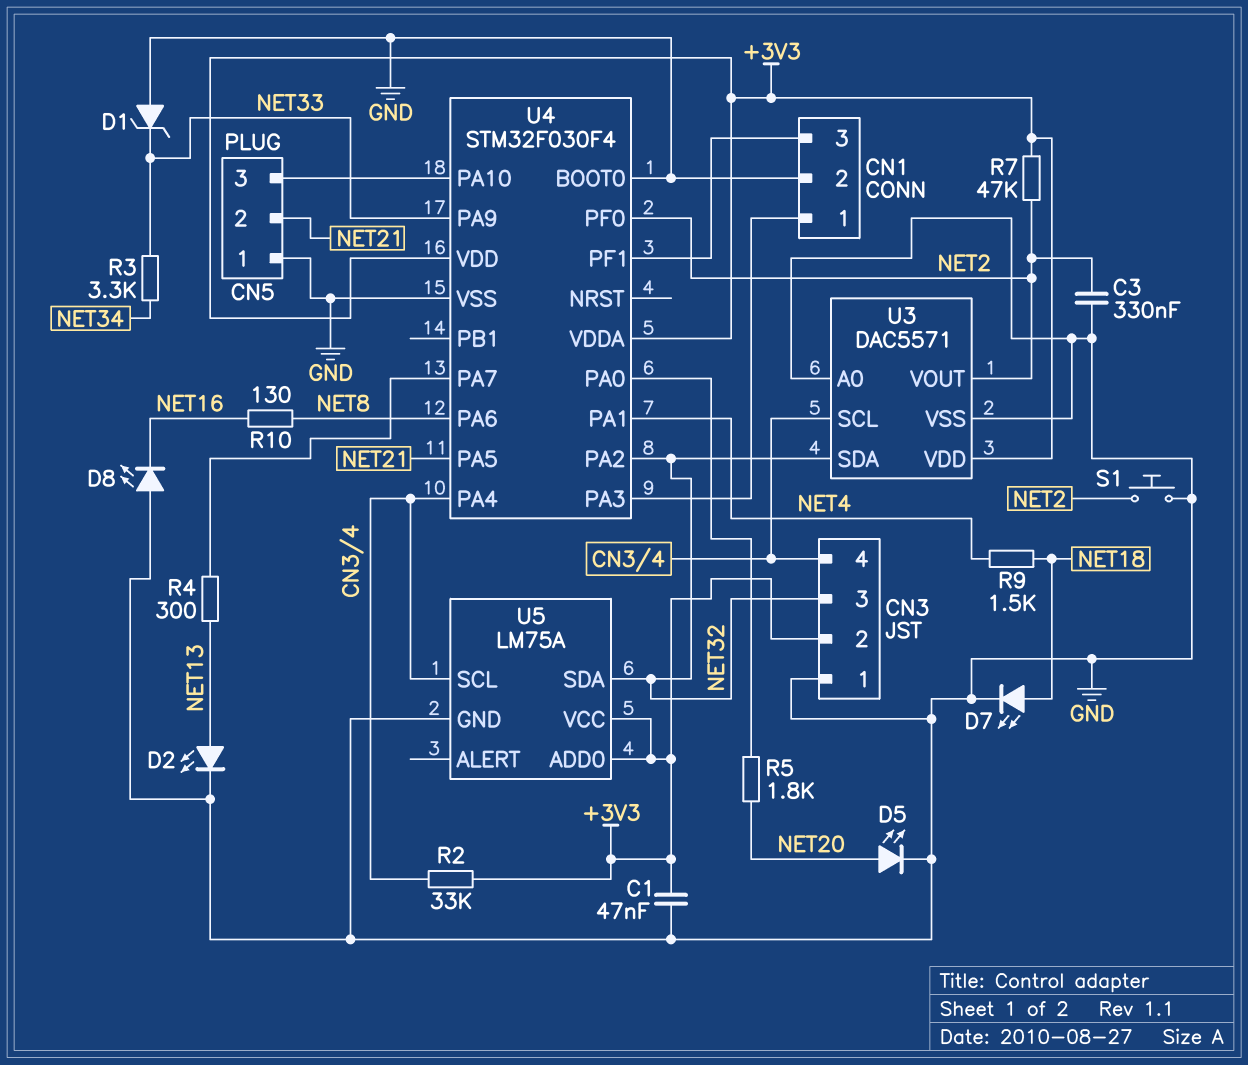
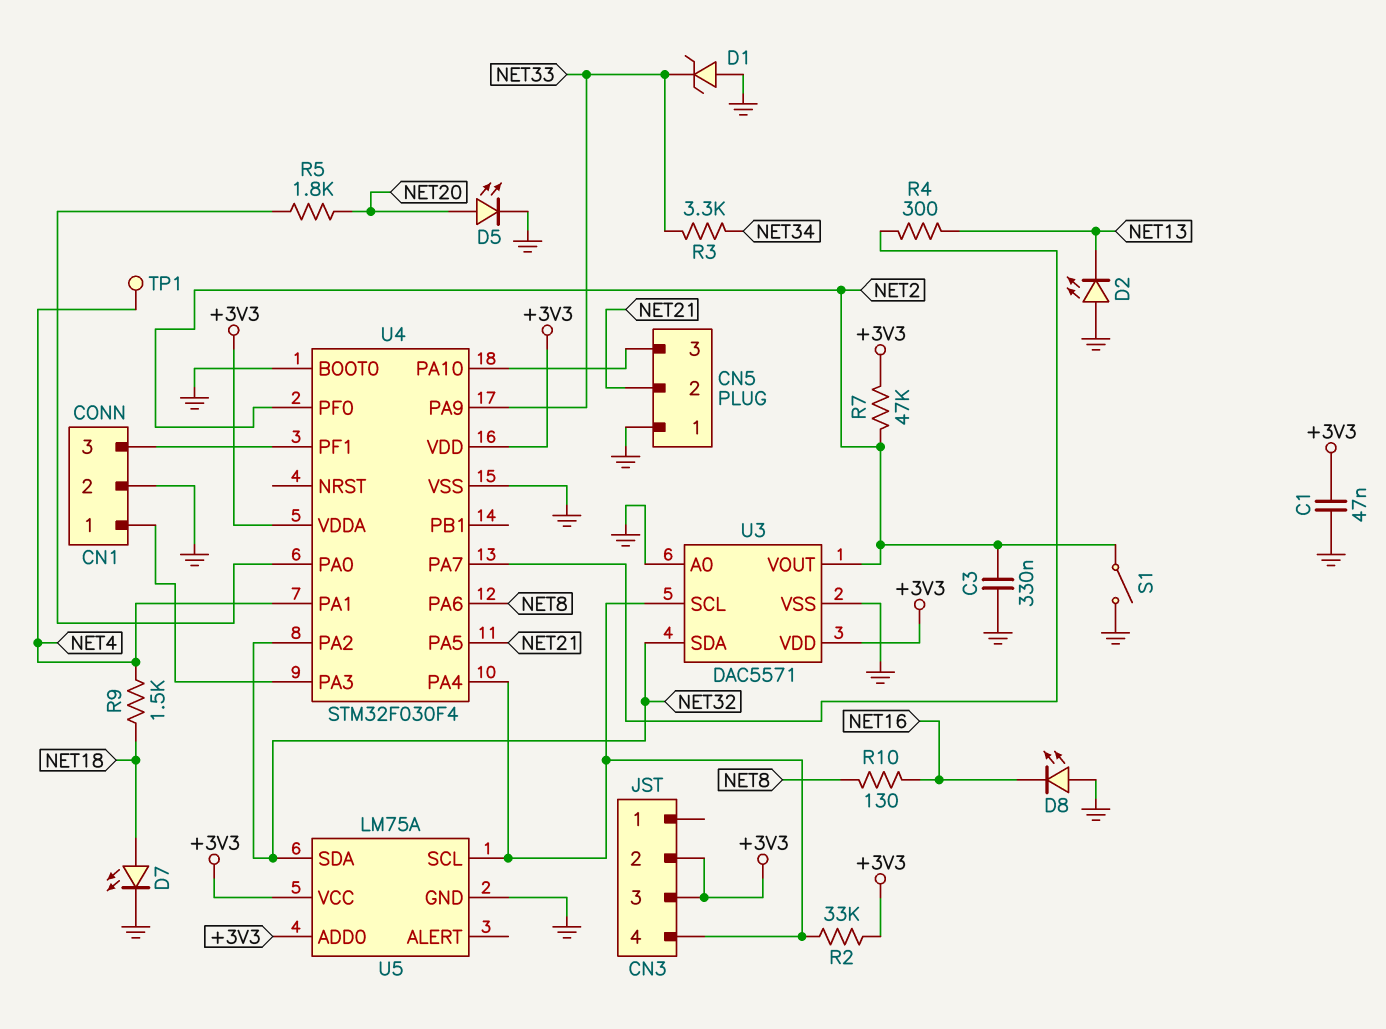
CN3 pin 1: GND -> none
CN3 pin 3: NET32 -> +3V3
D2: LED (A NET13, K GND) -> LED (A GND, K NET13)
S1: button (GND, NET2) -> switch (GND, NET2)
TP1: none -> test point (NET4)

